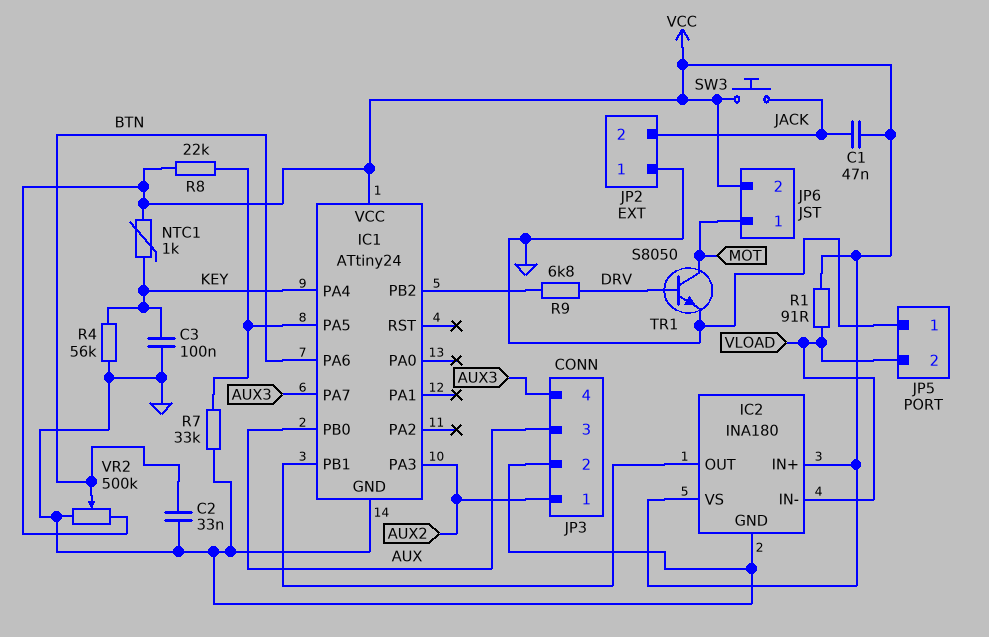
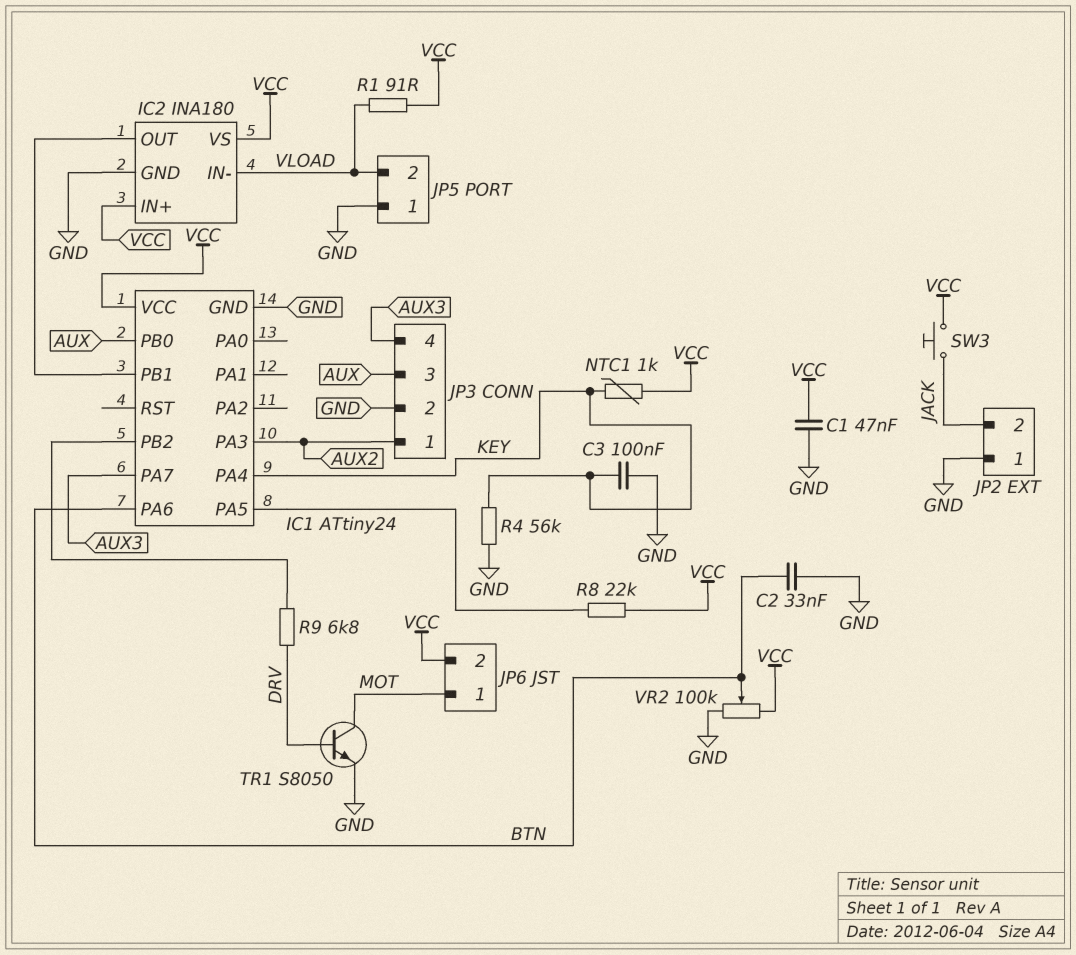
C1: 47nF (JACK, VCC) -> 47nF (GND, VCC)
R7: 33k (GND, IC1/PA5) -> none
VR2: 500k (GND, VCC, wiper BTN) -> 100k (GND, VCC, wiper BTN)

